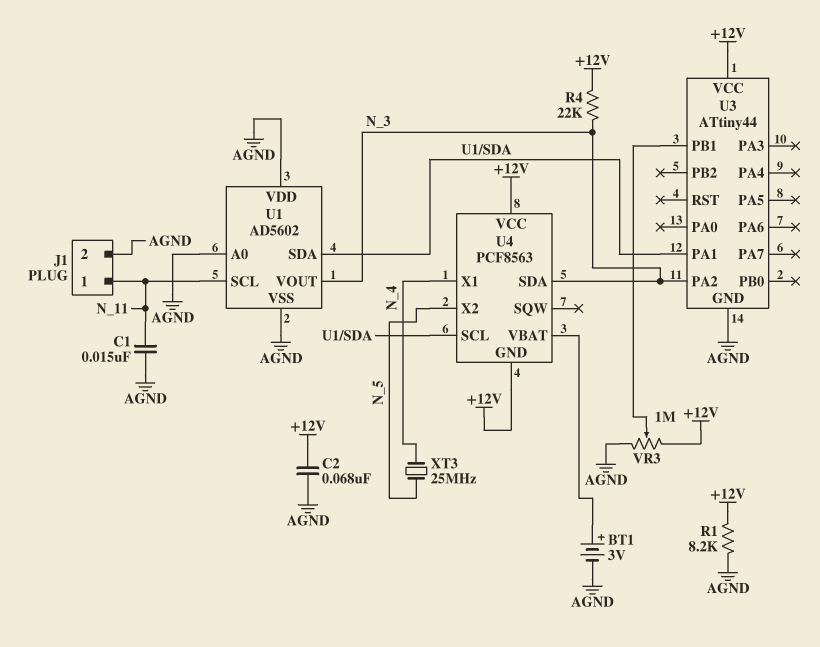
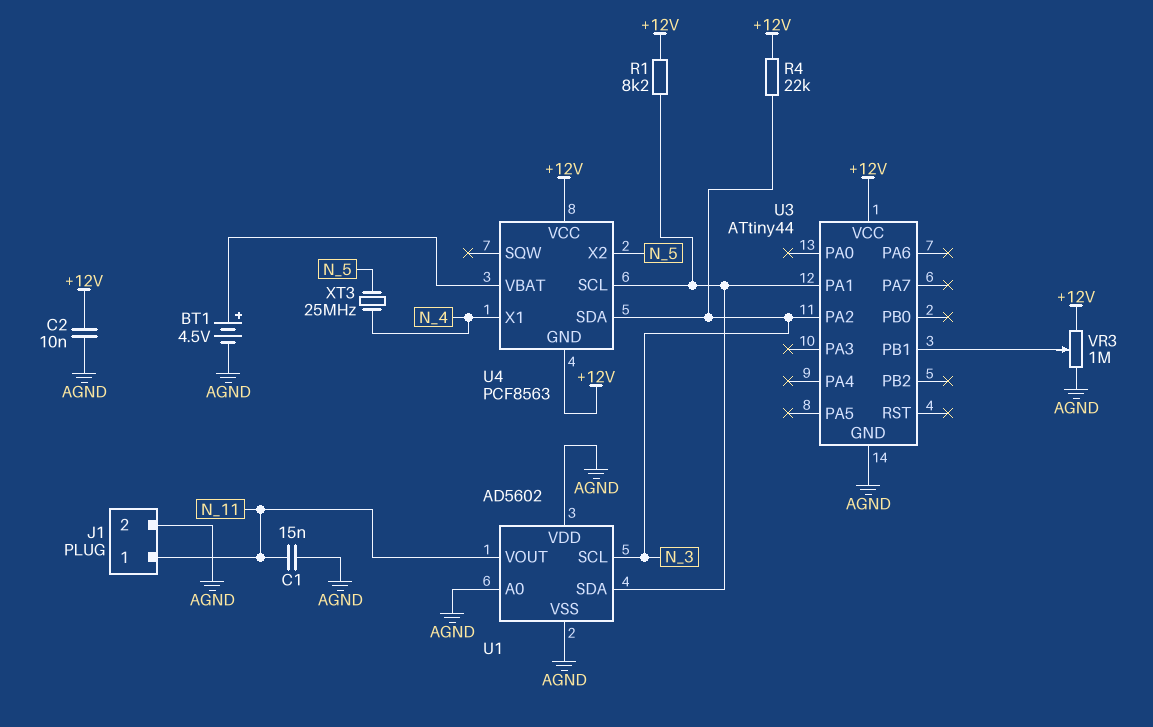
BT1: 3V (plus U4/VBAT, minus AGND) -> 4.5V (plus U4/VBAT, minus AGND)
C2: 68nF (+12V, AGND) -> 10nF (+12V, AGND)
R1: 8.2k (+12V, AGND) -> 8.2k (+12V, U1/SDA)
U1 pin SCL: N_11 -> N_3
U1 pin VOUT: N_3 -> N_11

